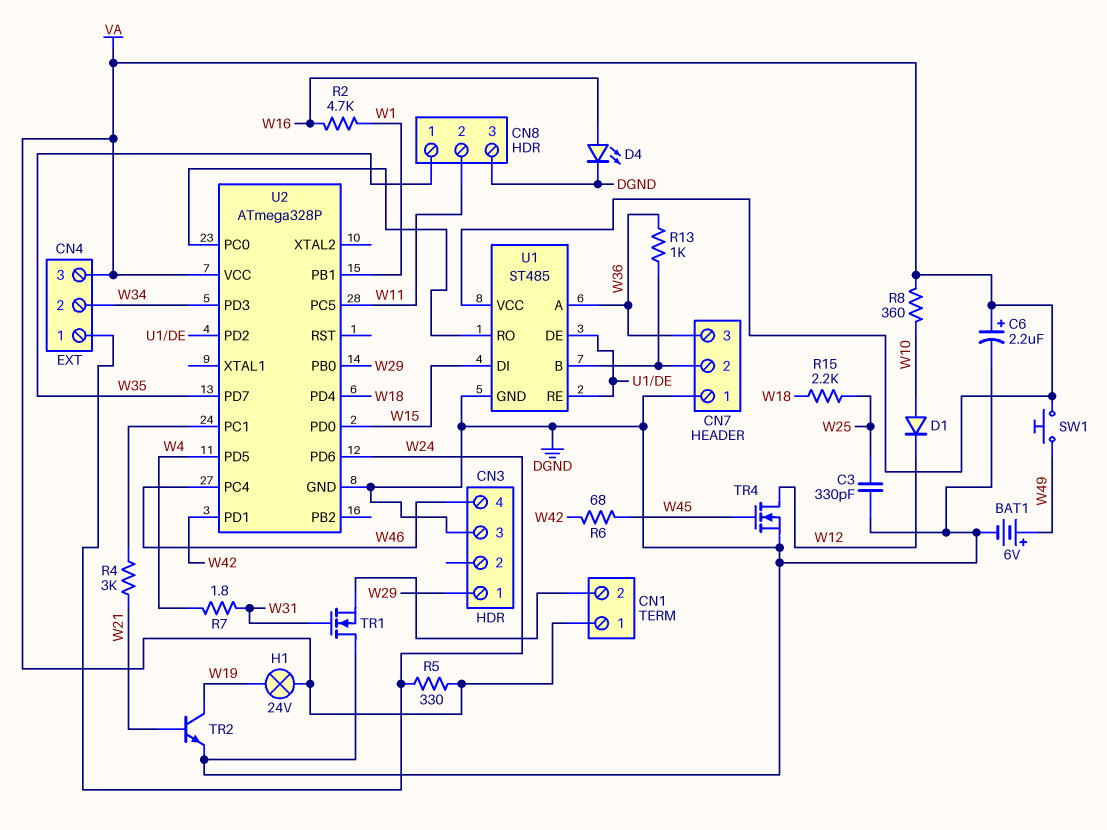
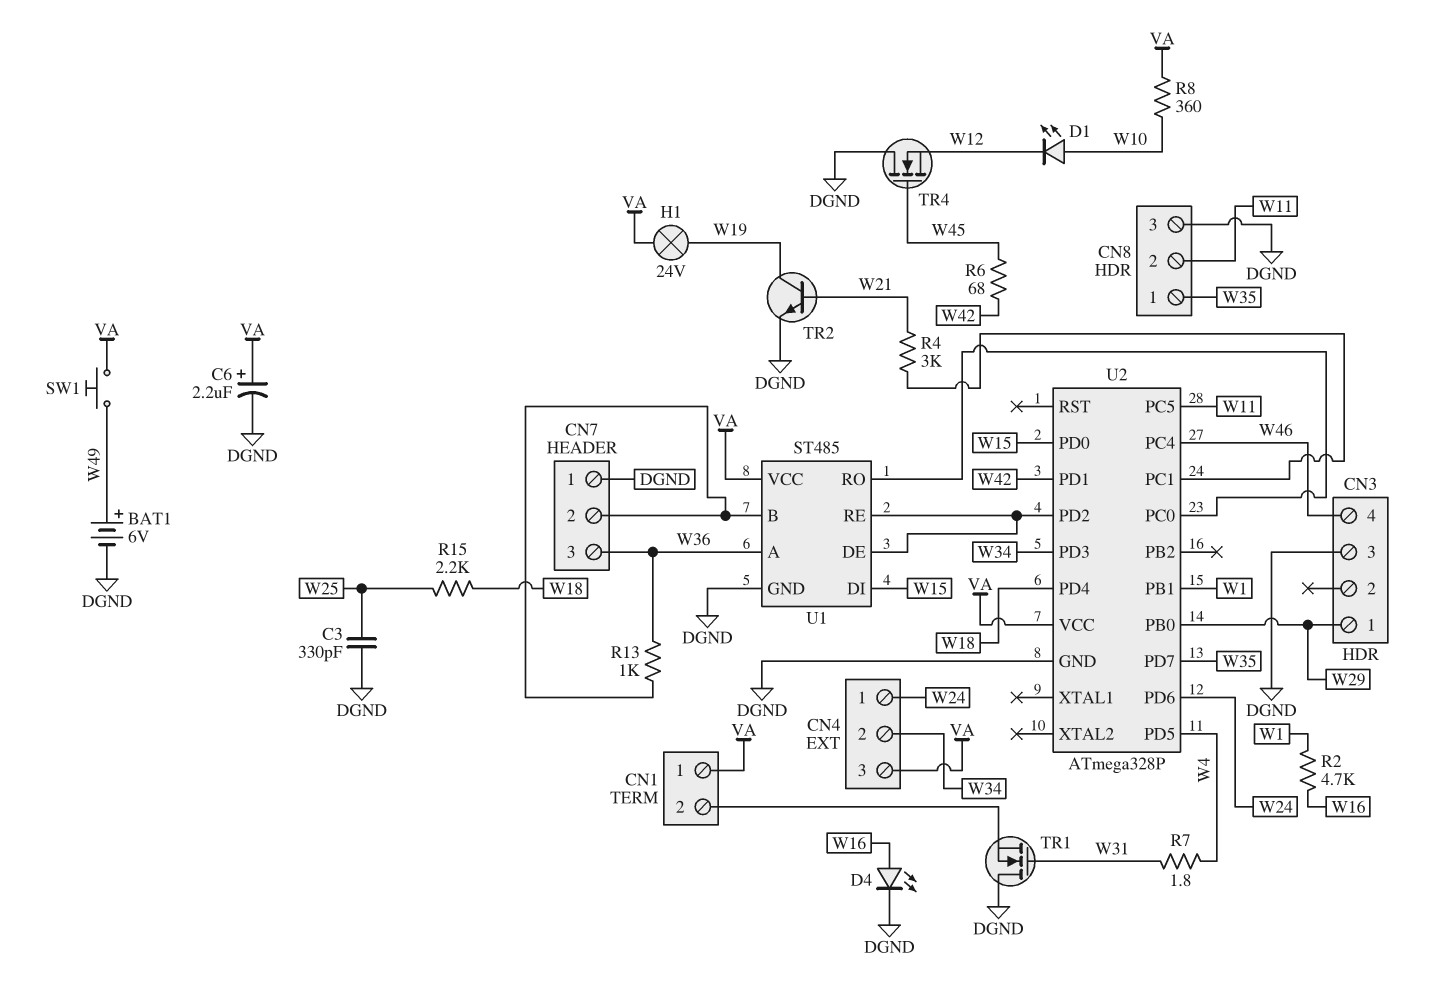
D1: diode (A W10, K W12) -> LED (A W10, K W12)
R5: 330 (VA, W24) -> none
TR4: NMOS (G W45, D W12, S DGND) -> NMOS (G W45, D DGND, S W12)

